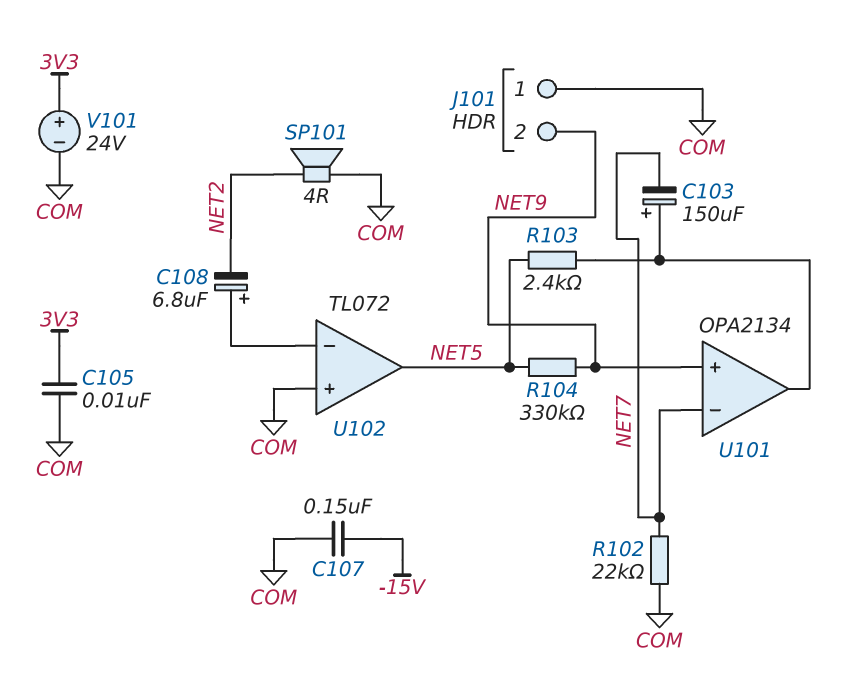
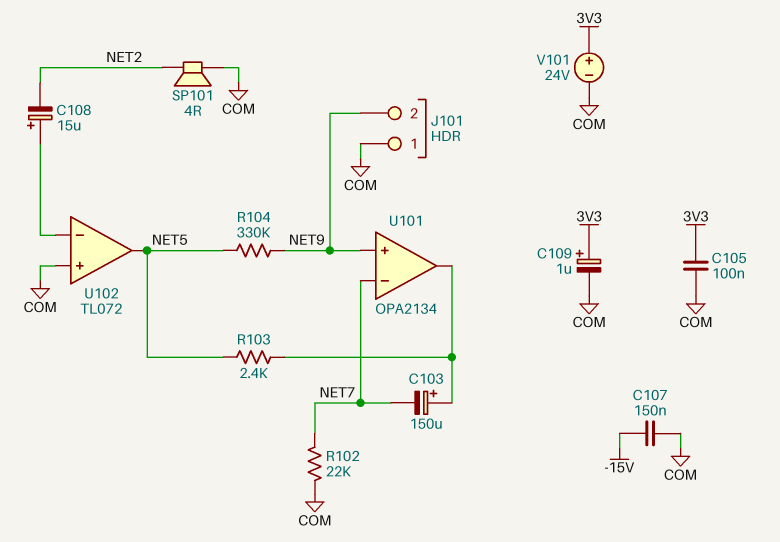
C105: 10nF (3V3, COM) -> 100nF (3V3, COM)
C108: 6.8uF (plus U102/in-, minus NET2) -> 15uF (plus U102/in-, minus NET2)
C109: none -> 1uF (plus 3V3, minus COM)

